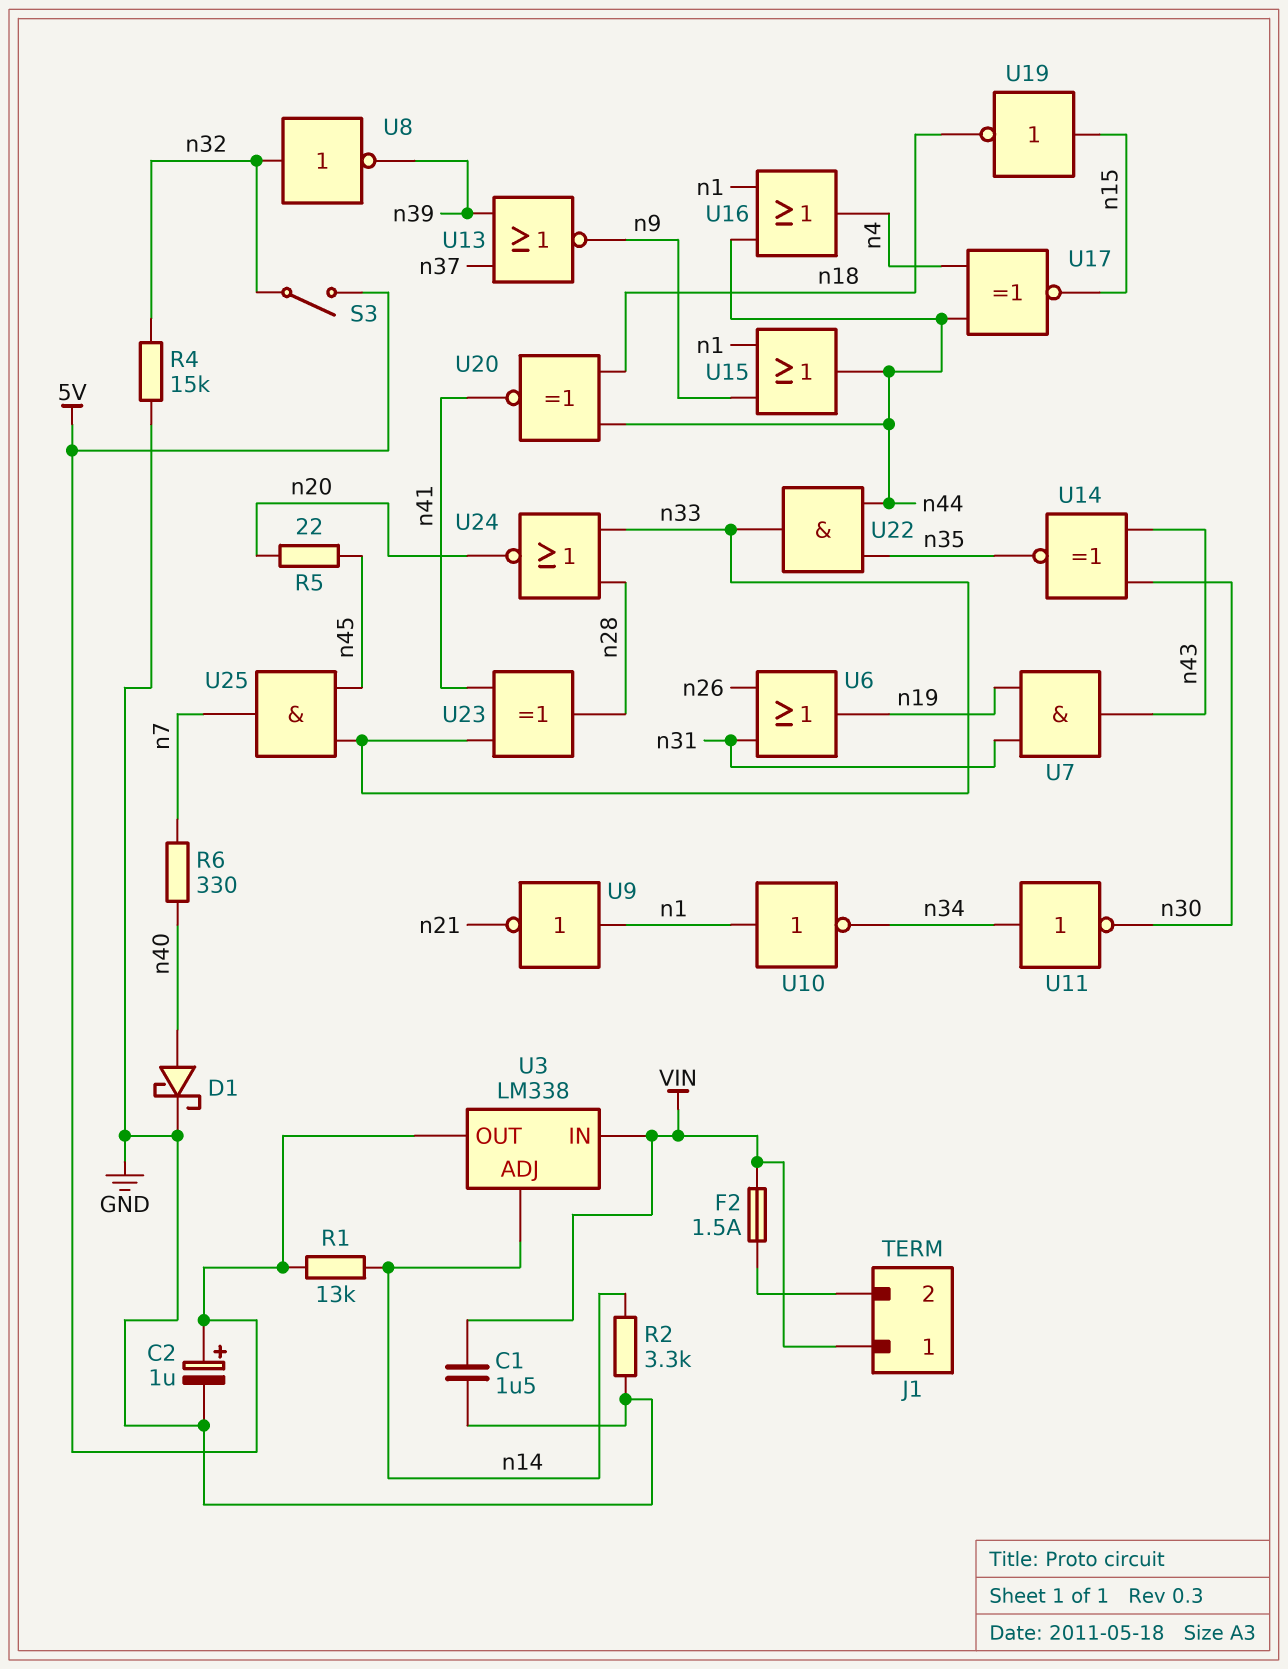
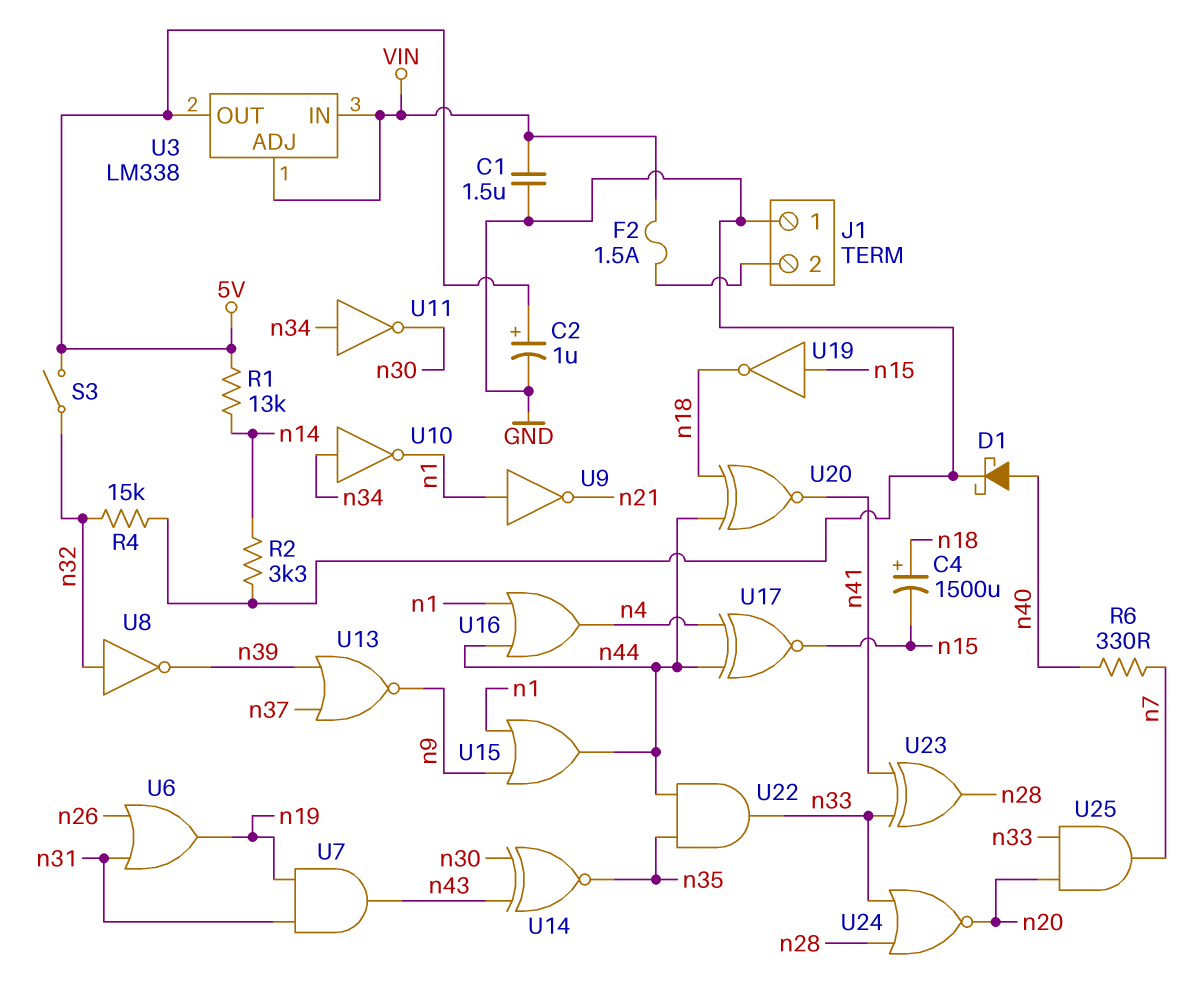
C4: none -> 1500uF (plus n18, minus n15)
J1 pin 1: VIN -> GND
R5: 22 (n20, n45) -> none
U3 pin ADJ: n14 -> VIN
U10: NOT (in n1, out n34) -> NOT (in n34, out n1)
U25: AND (in n33, in n45, out n7) -> AND (in n20, in n33, out n7)

